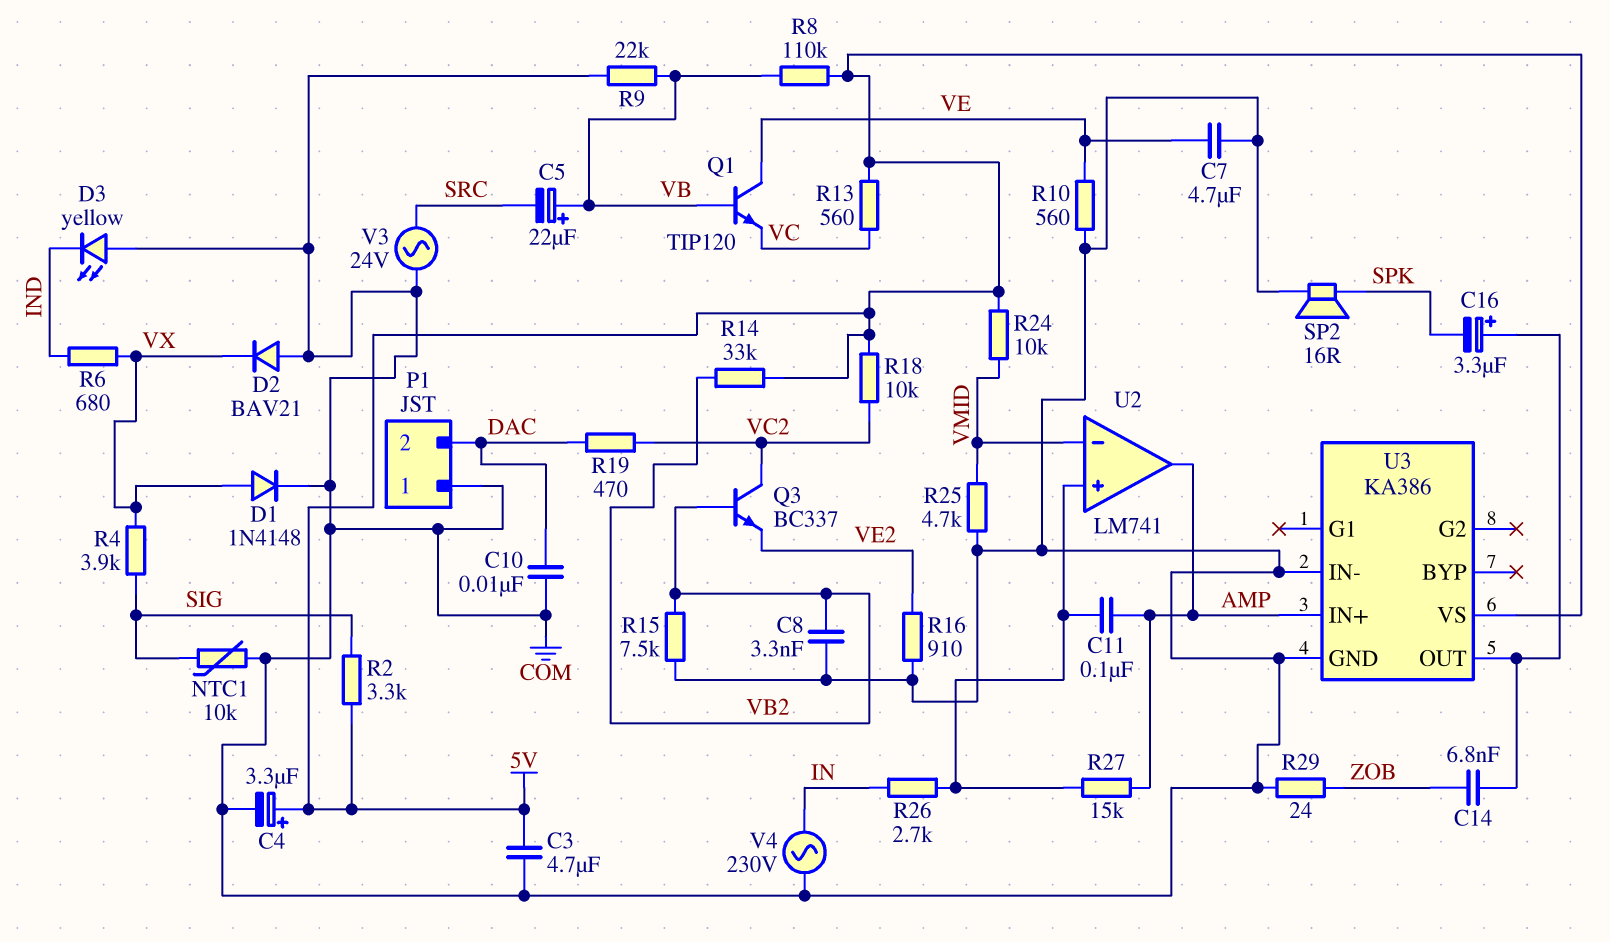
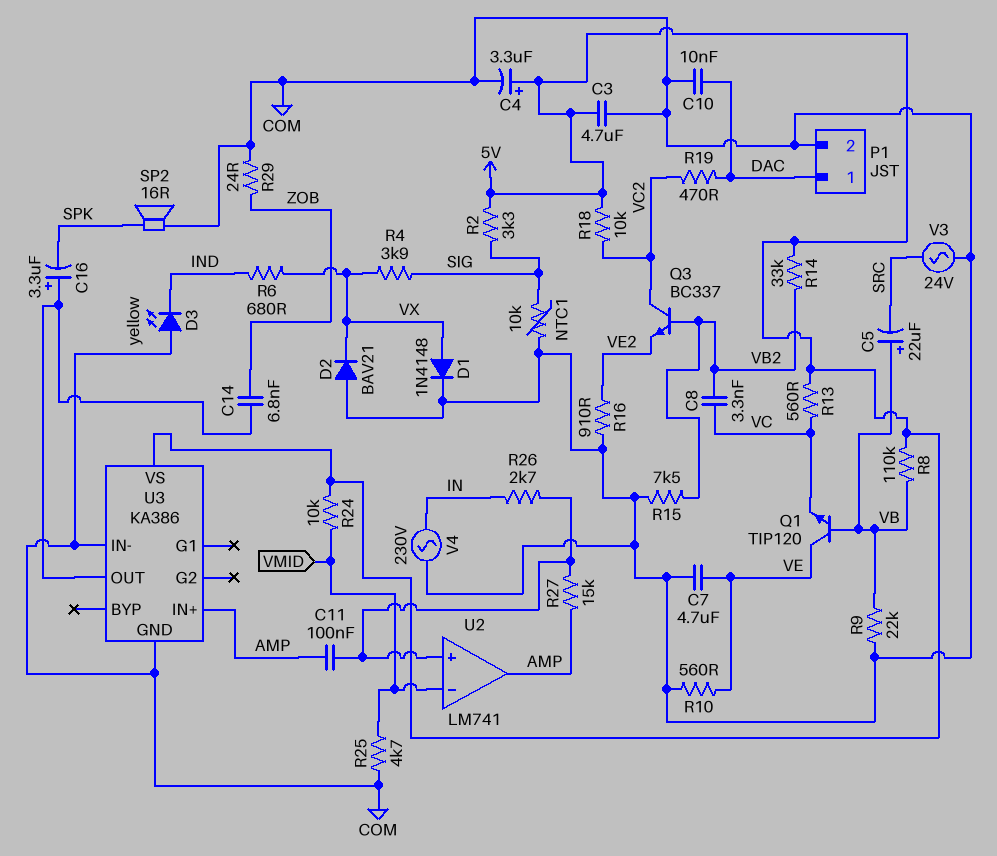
C8: 3.3nF (COM, VB2) -> 3.3nF (VB2, VC)
P1 pin 1: COM -> DAC
P1 pin 2: DAC -> COM

